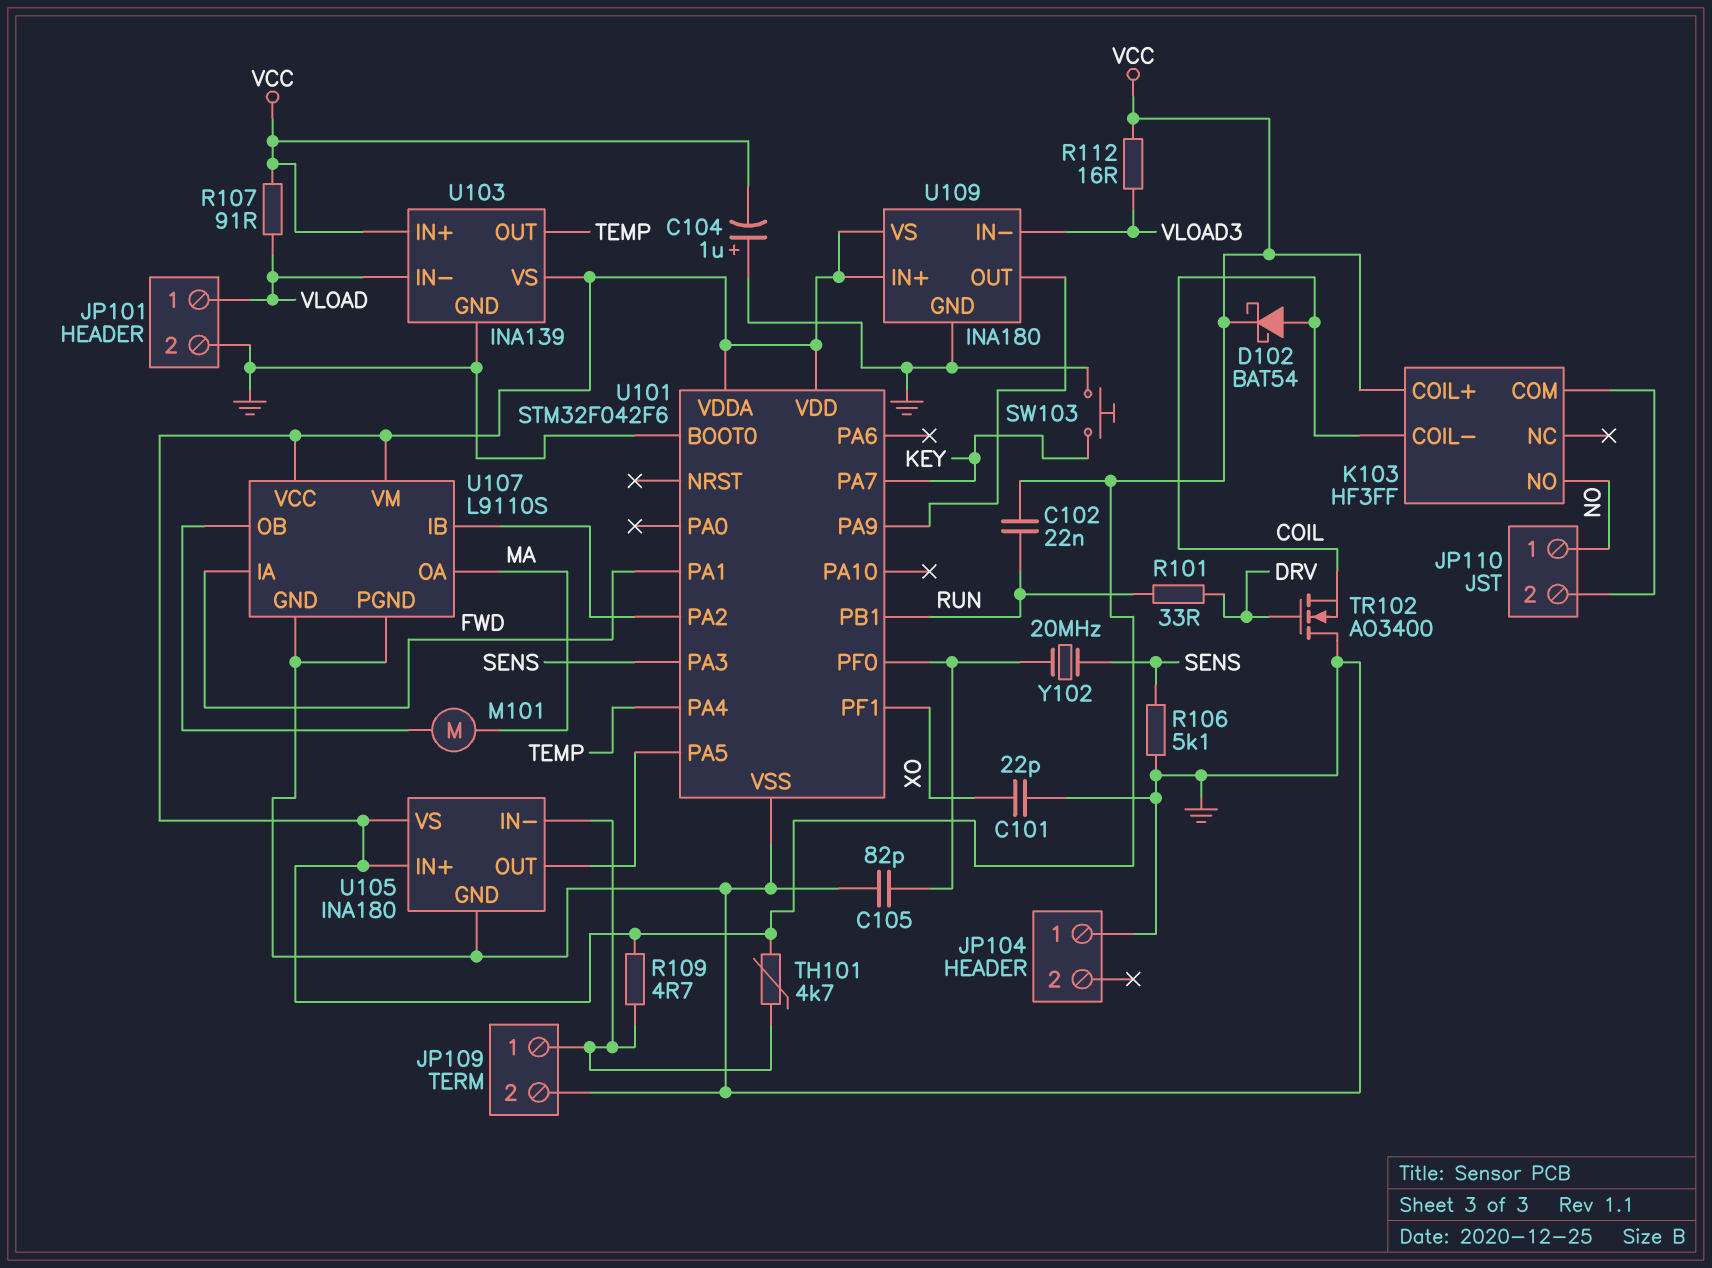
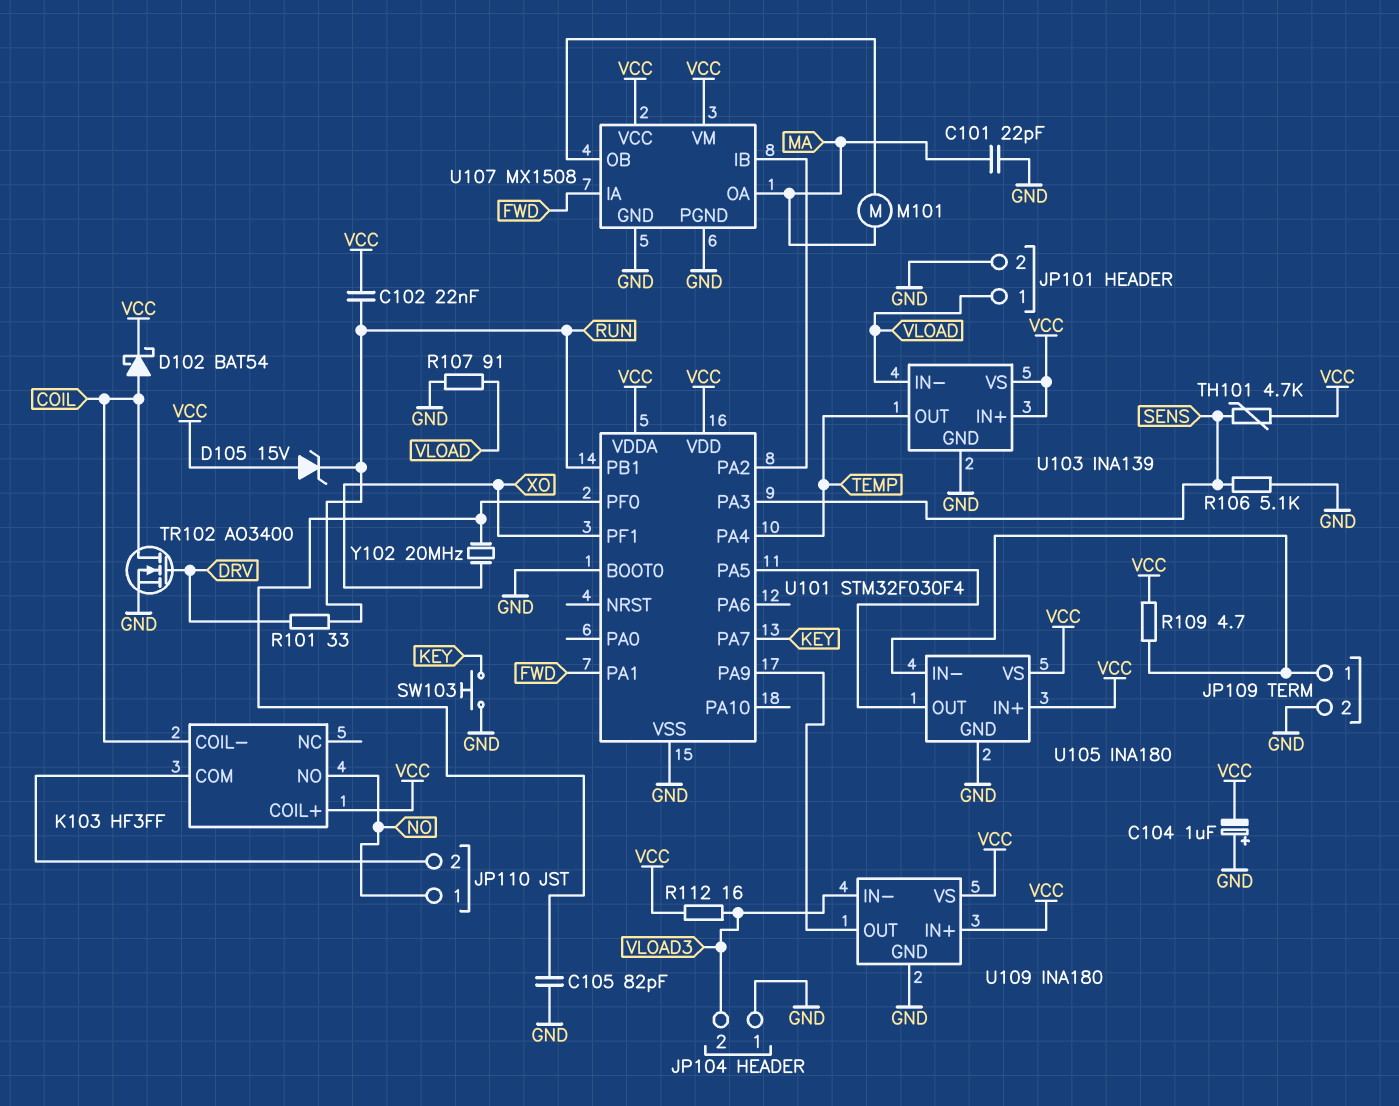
C101: 22pF (GND, XO) -> 22pF (GND, MA)
D105: none -> zener 15V (A VCC, K RUN)
JP104 pin 2: none -> VLOAD3
R107: 91 (VCC, VLOAD) -> 91 (GND, VLOAD)
TH101: 4.7k (JP109/1, VCC) -> 4.7k (SENS, VCC)
TR102: NMOS AO3400 (G DRV, D GND, S COIL) -> NMOS AO3400 (G DRV, D COIL, S GND)
U101: STM32F042F6 -> STM32F030F4
U107: L9110S -> MX1508
Y102: 20MHz (SENS, U101/PF0) -> 20MHz (U101/PF0, XO)

